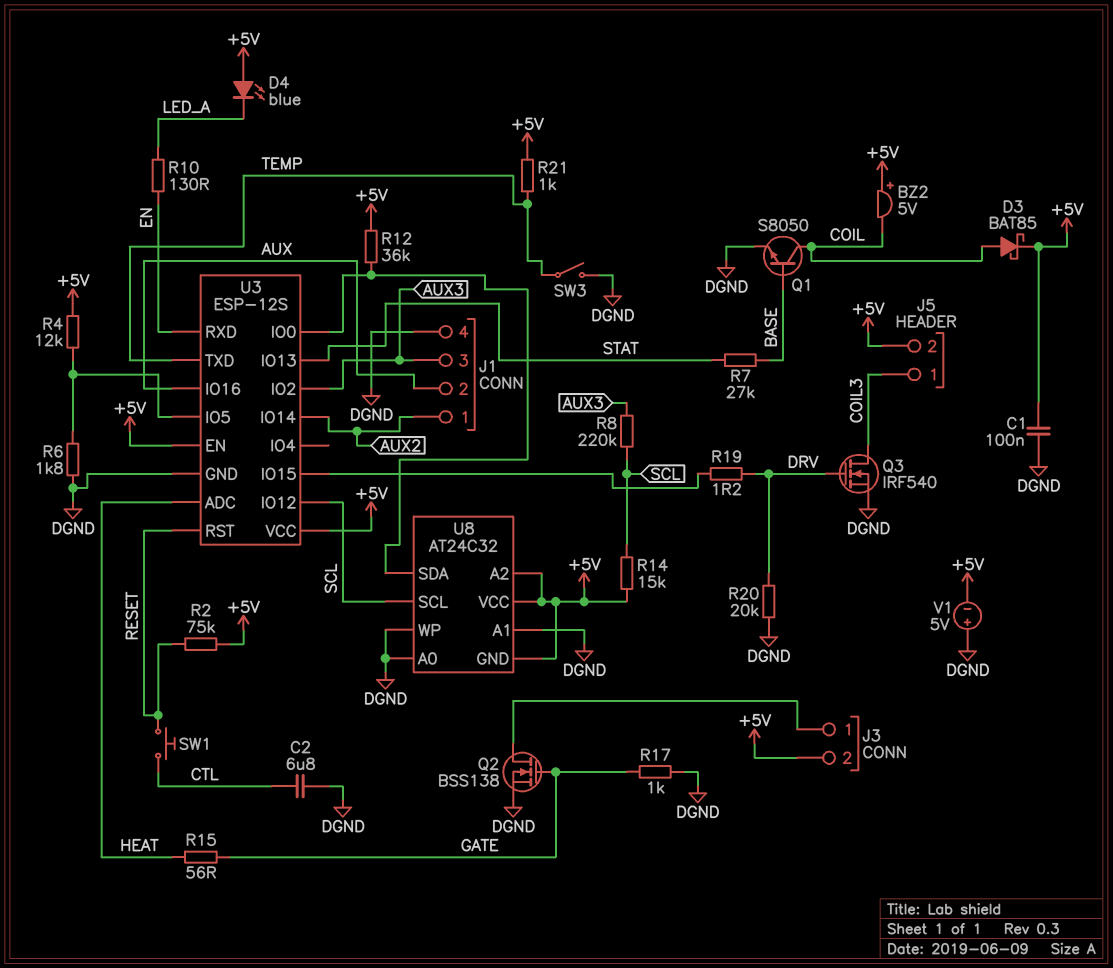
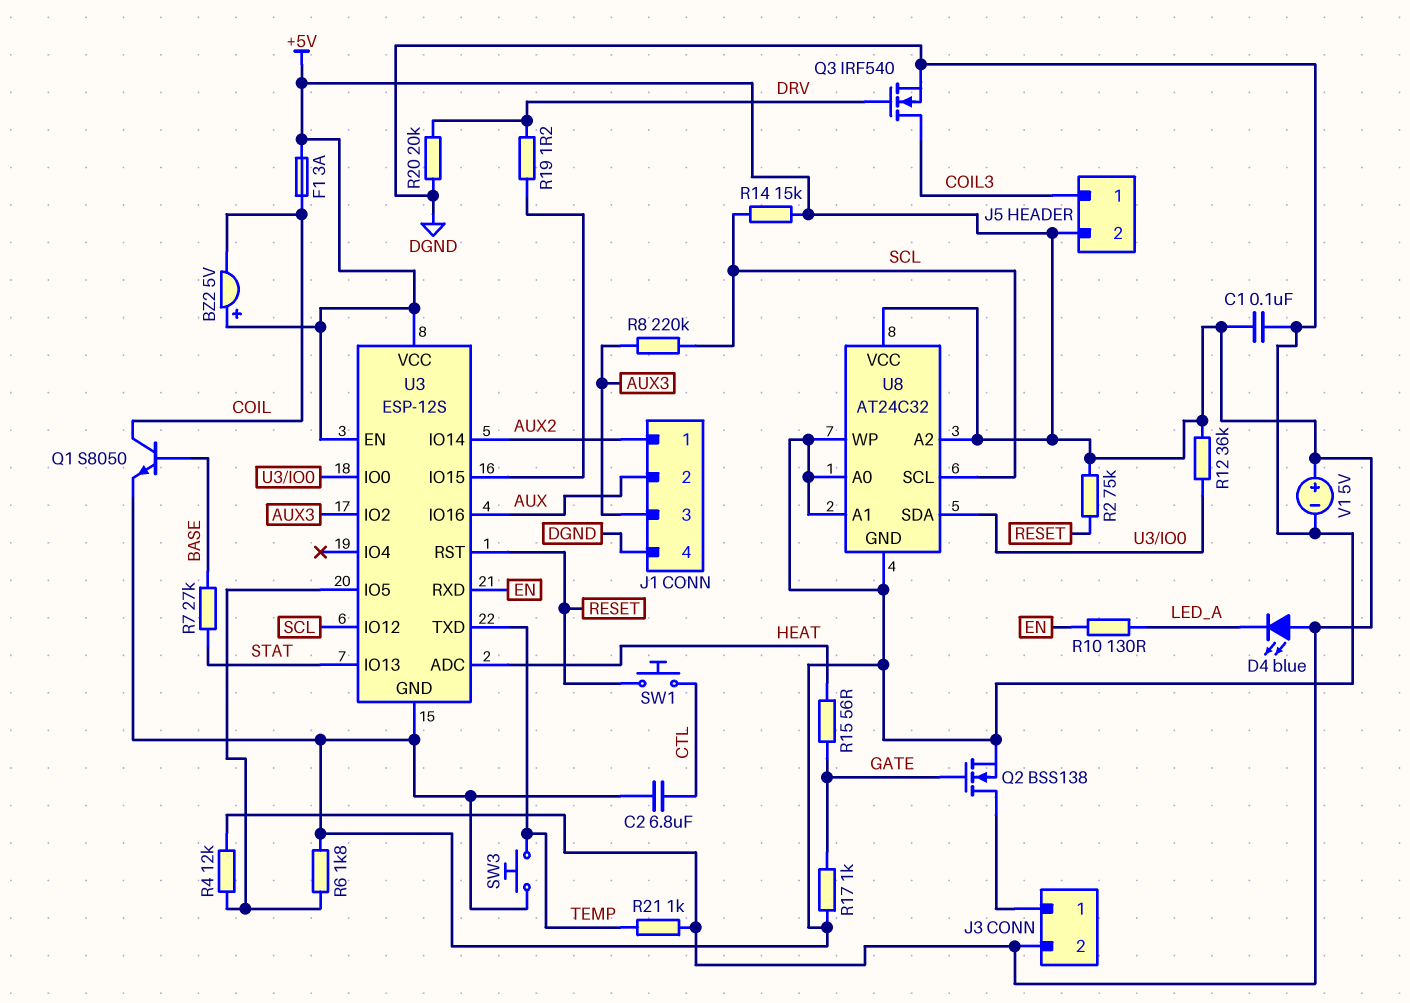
D3: schottky BAT85 (A COIL, K +5V) -> none
F1: none -> 3A (+5V, COIL)
SW3: switch (DGND, TEMP) -> button (DGND, TEMP)
U8 pin GND: +5V -> DGND
V1: 5V (plus DGND, minus +5V) -> 5V (plus +5V, minus DGND)

